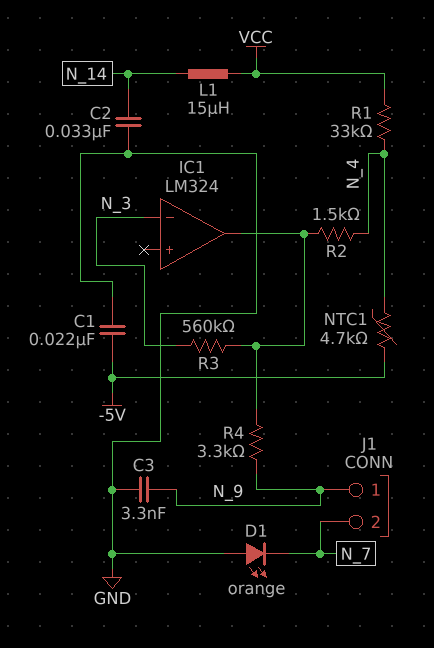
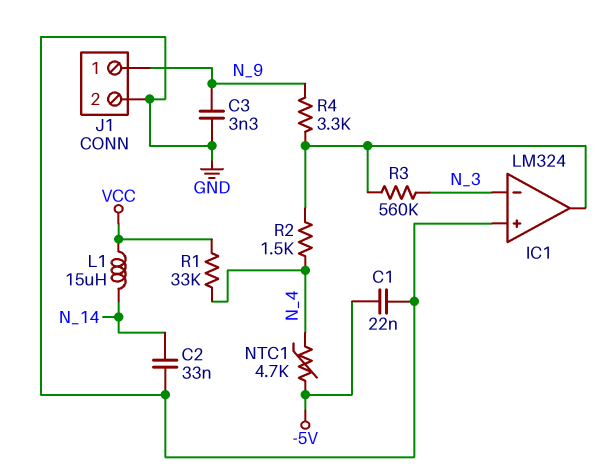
D1: LED orange (A GND, K N_7) -> none
IC1 pin in+: none -> GND
J1 pin 2: N_7 -> GND

